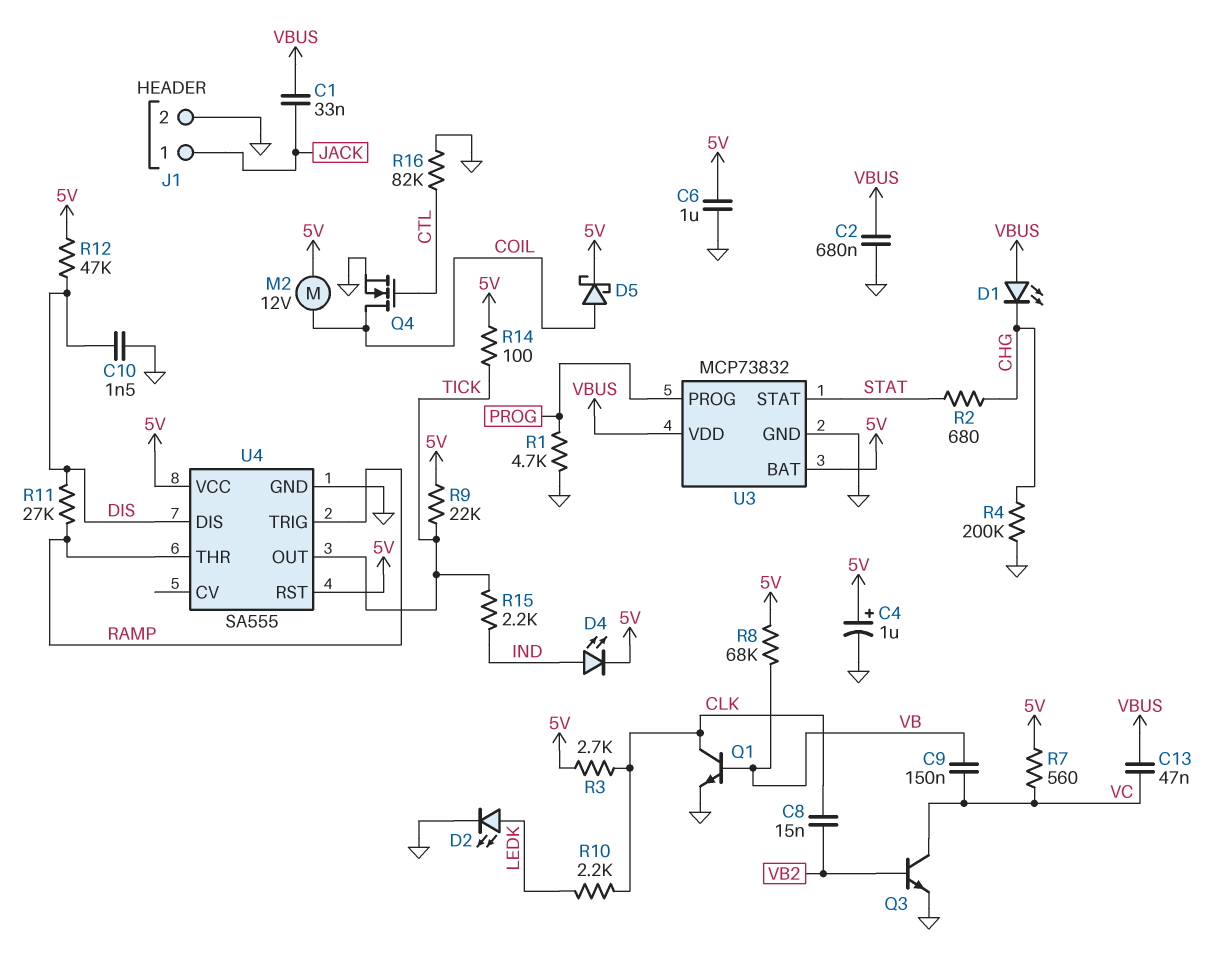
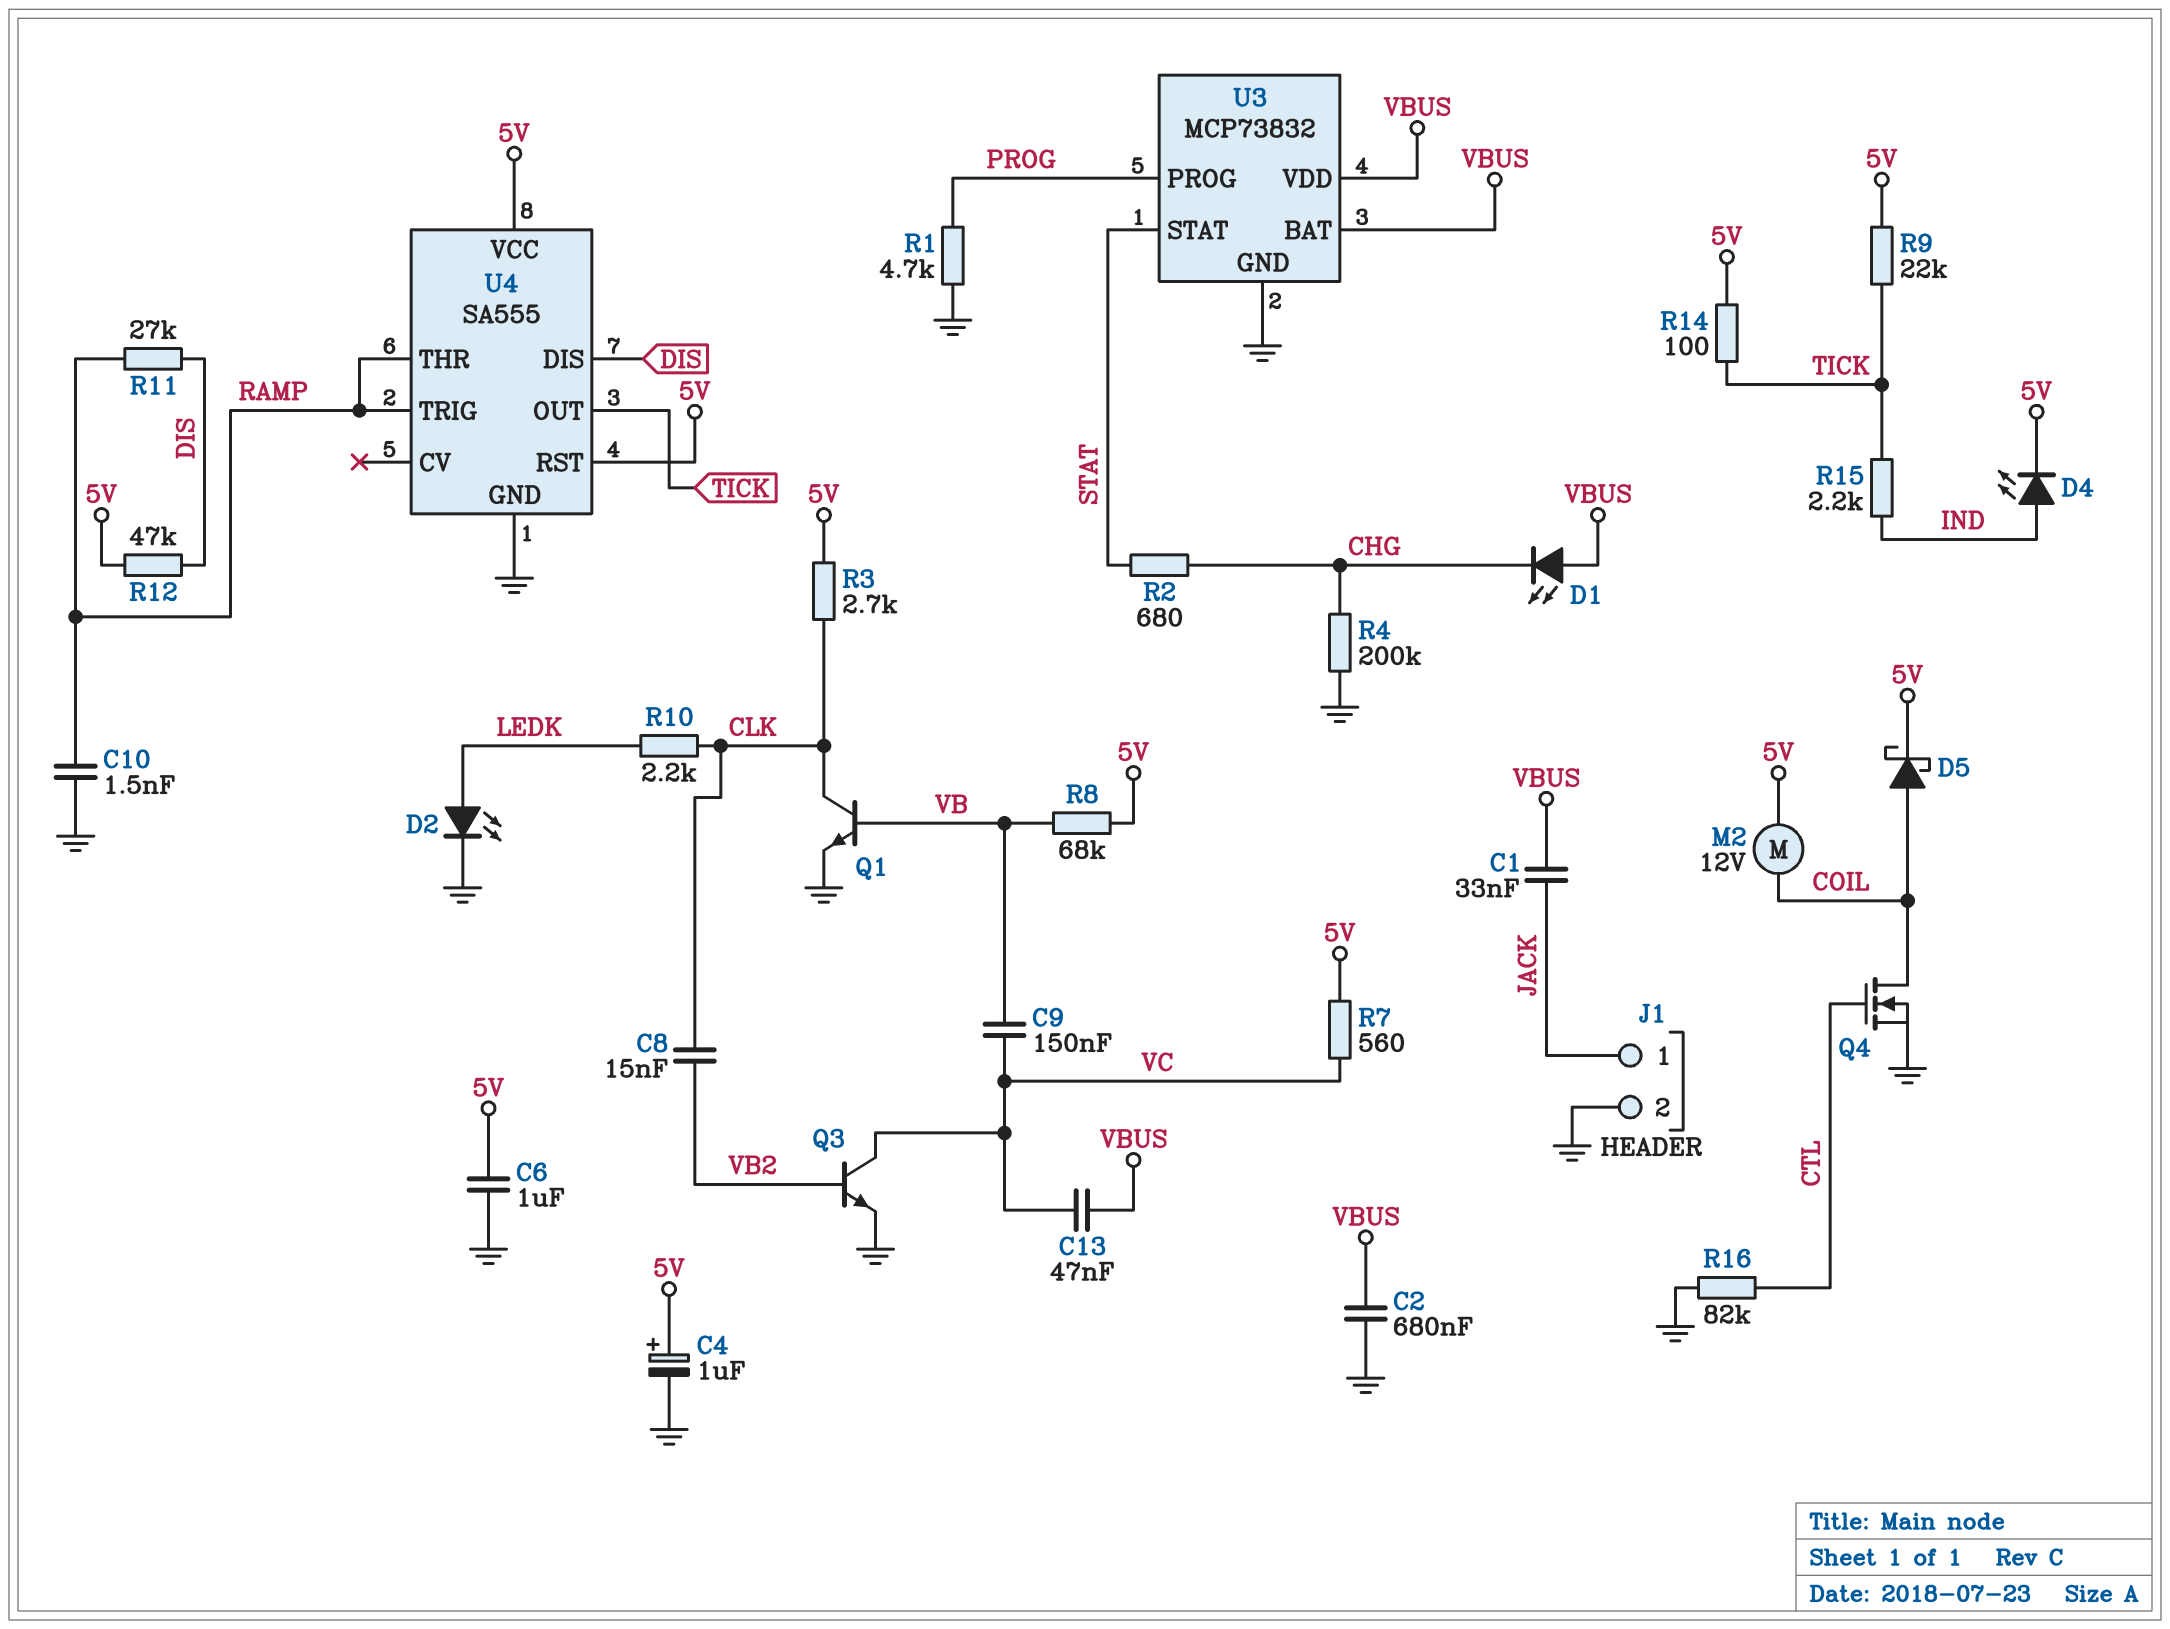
C10: 1.5nF (DIS, GND) -> 1.5nF (GND, RAMP)
U3 pin BAT: 5V -> VBUS

